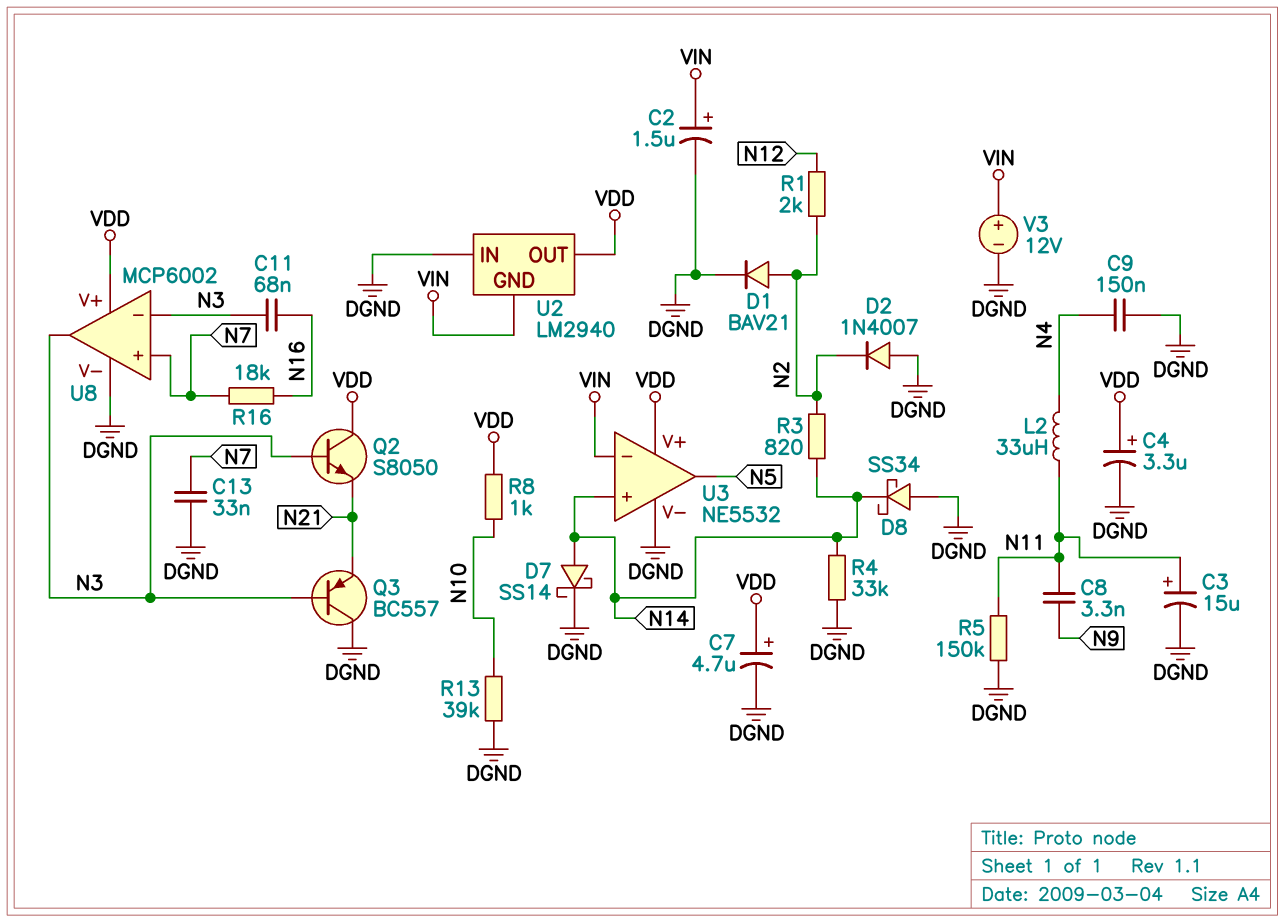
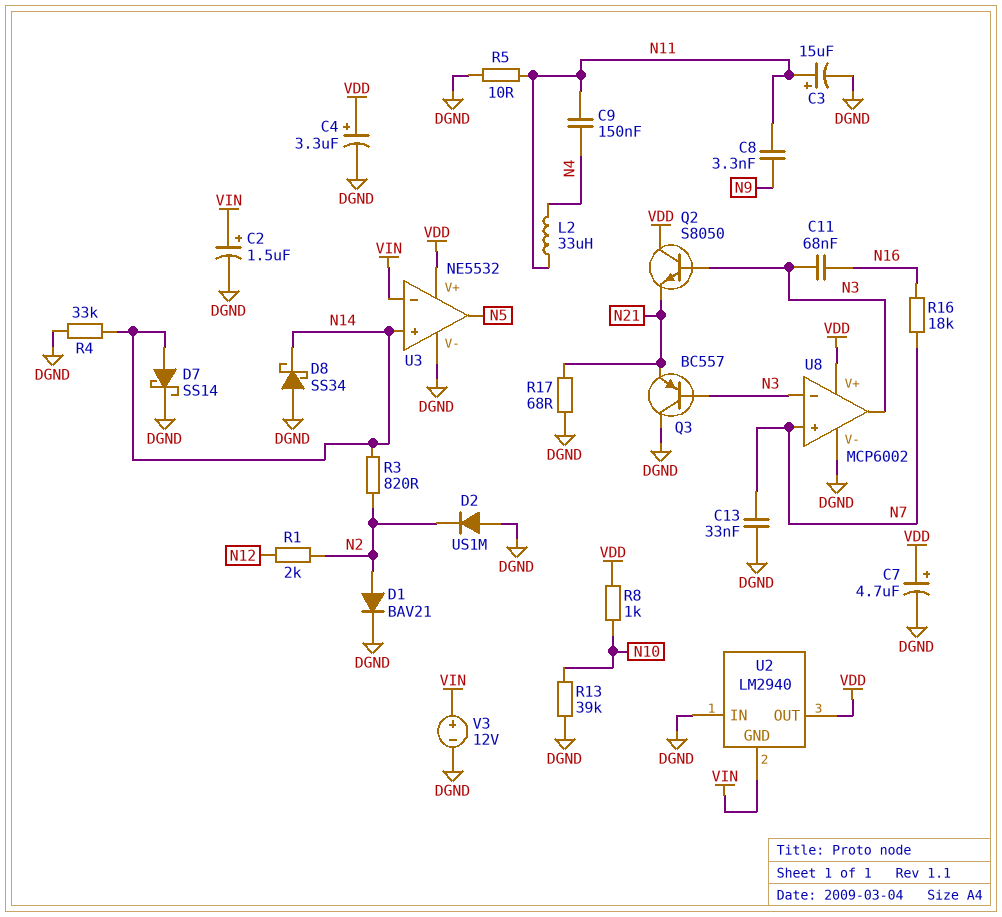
C9: 150nF (DGND, N4) -> 150nF (N4, N11)
D2: diode 1N4007 (A DGND, K N2) -> diode US1M (A DGND, K N2)
R5: 150k (DGND, N11) -> 10 (DGND, N11)
R17: none -> 68 (DGND, N21)

